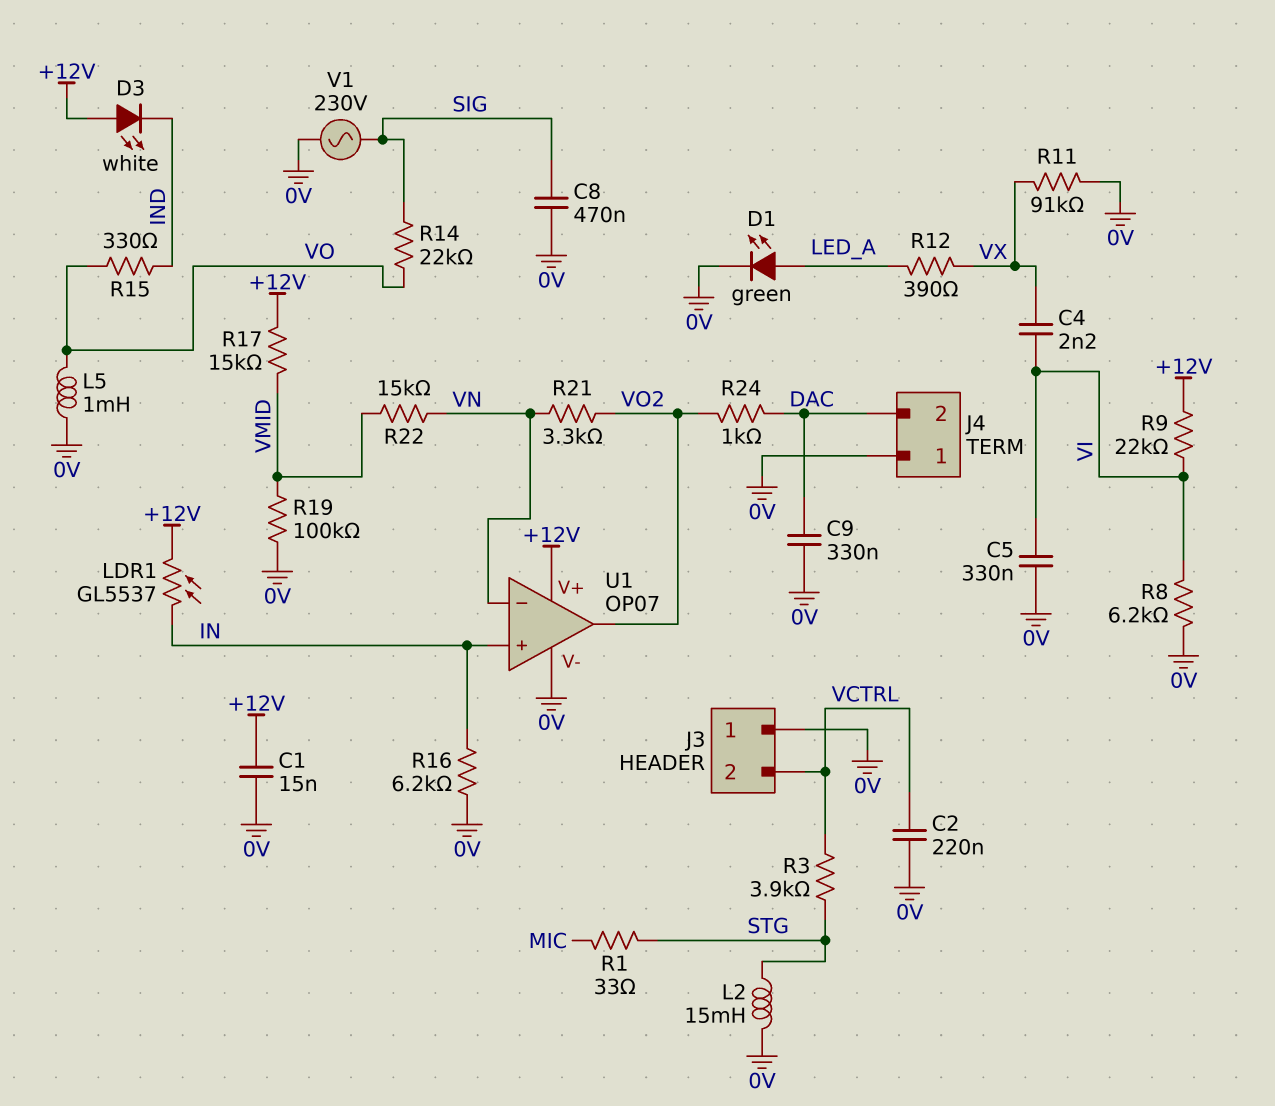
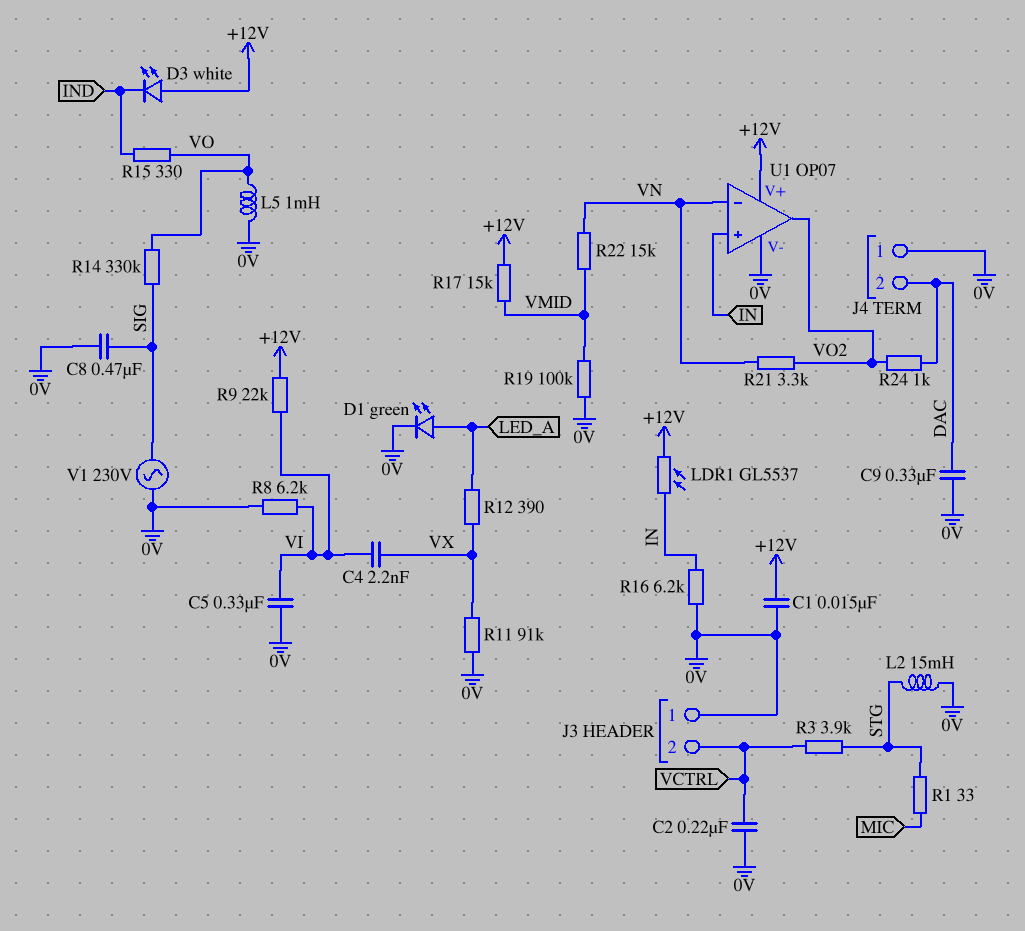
R14: 22k (SIG, VO) -> 330k (SIG, VO)

